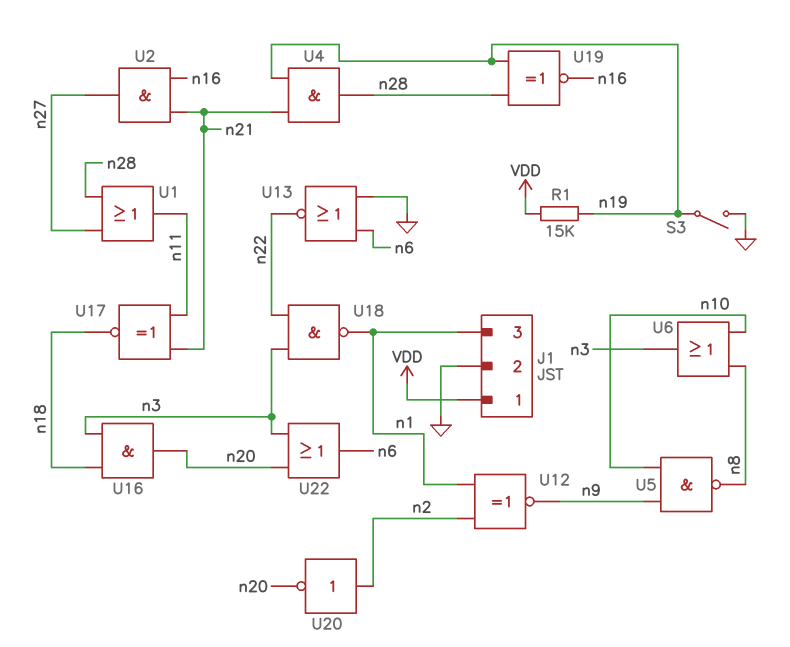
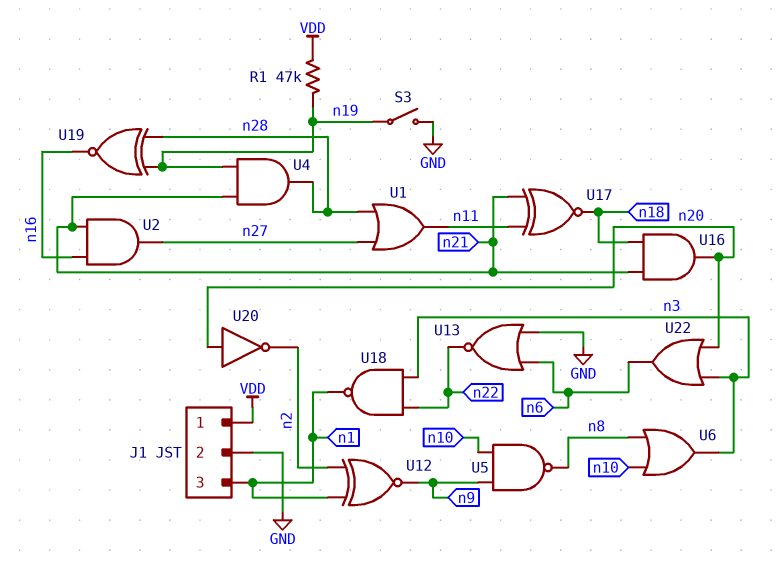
R1: 15k (VDD, n19) -> 47k (VDD, n19)
U16: AND (in n3, in n18, out n20) -> AND (in n18, in n21, out n20)
U20: NOT (in n2, out n20) -> NOT (in n20, out n2)

